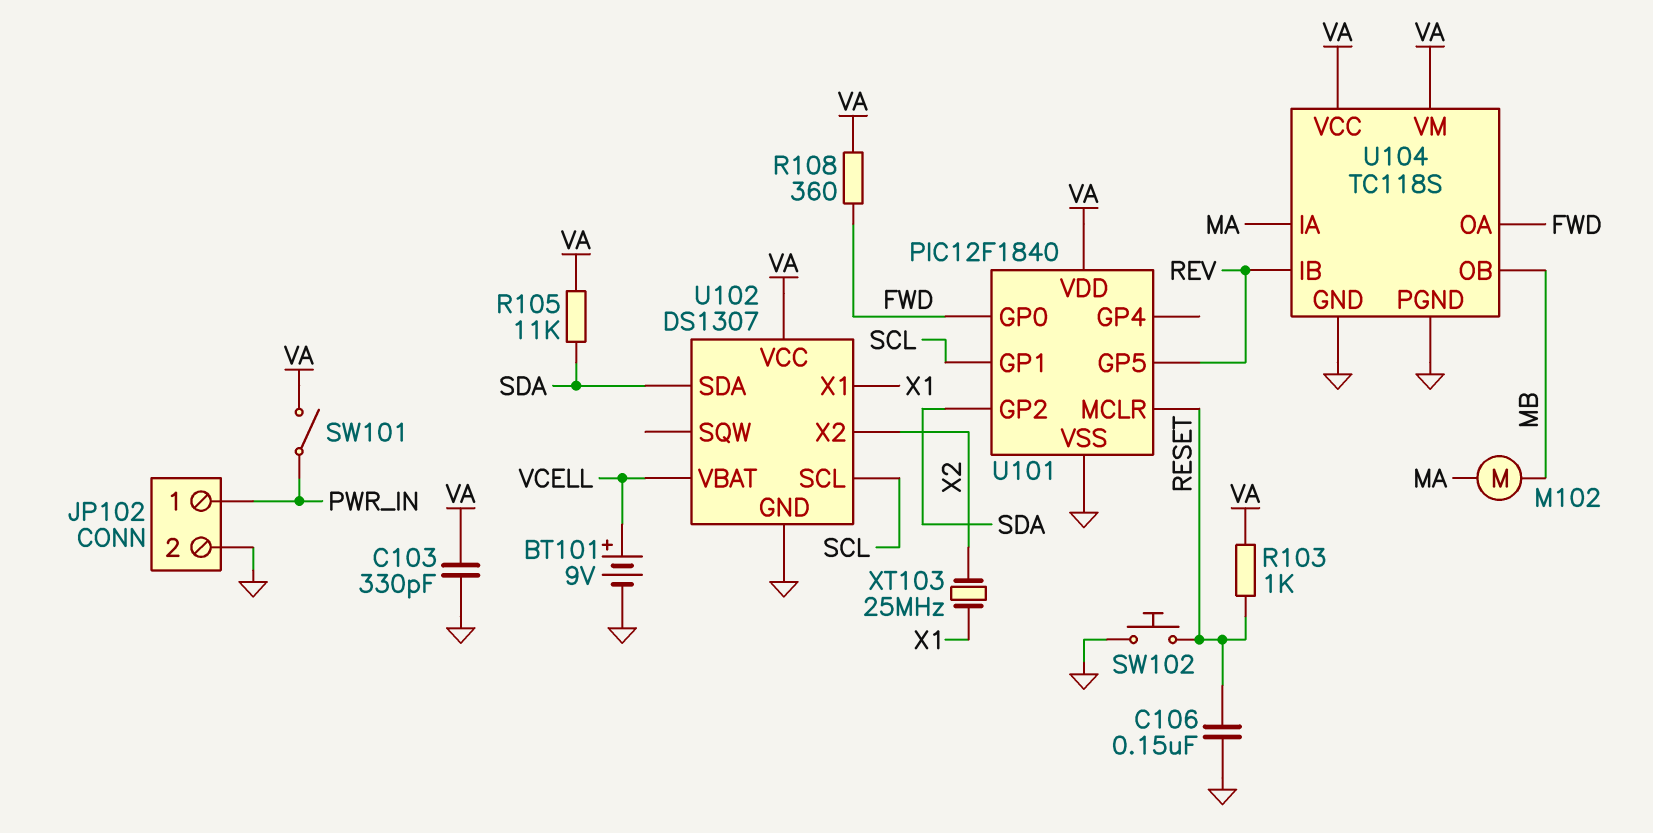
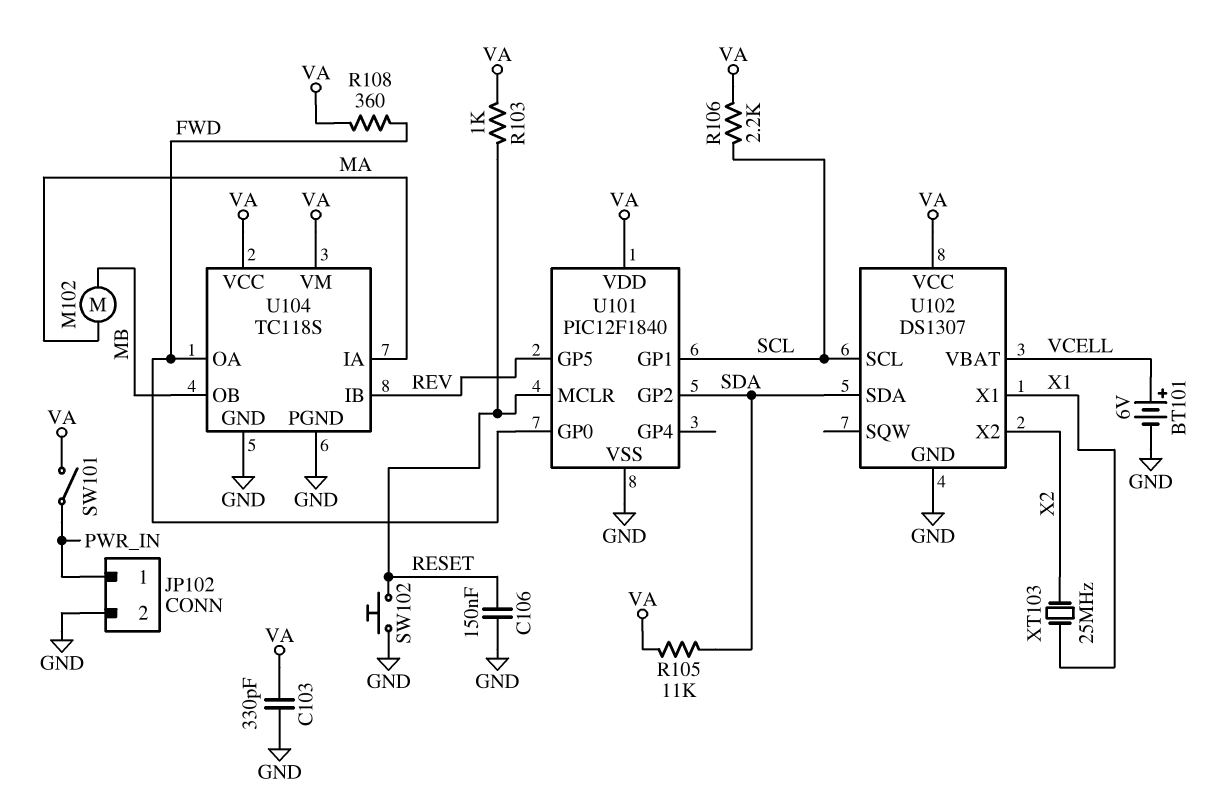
BT101: 9V (plus VCELL, minus GND) -> 6V (plus VCELL, minus GND)
R106: none -> 2.2k (SCL, VA)

